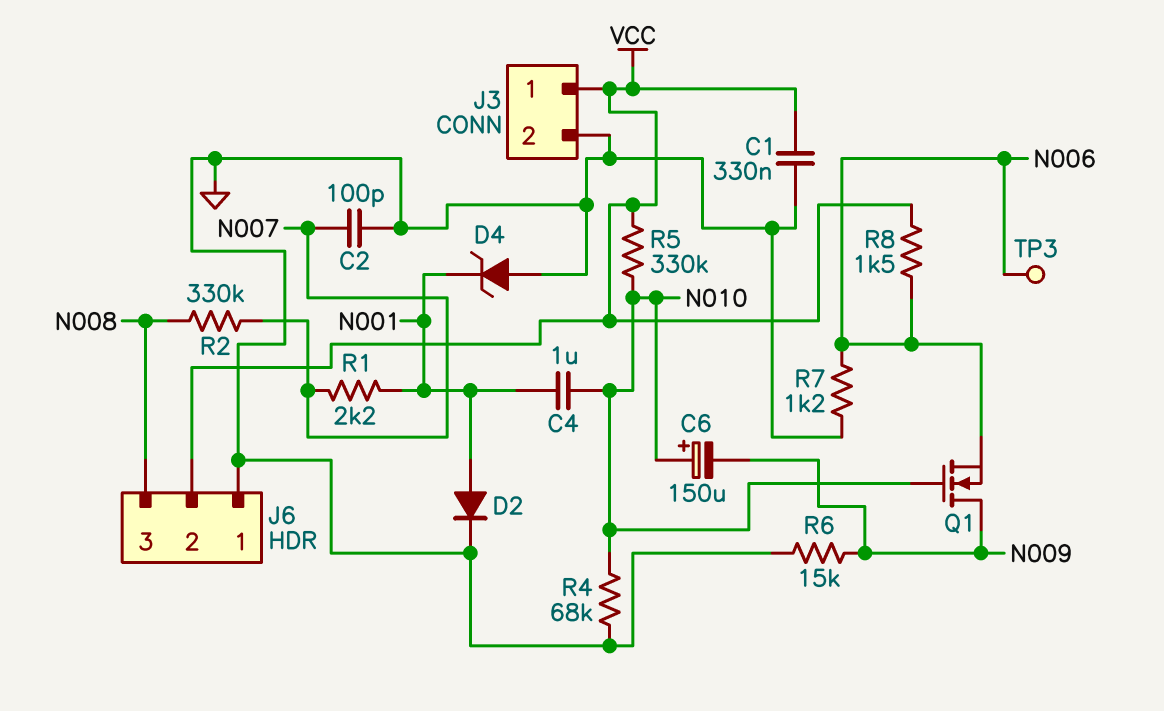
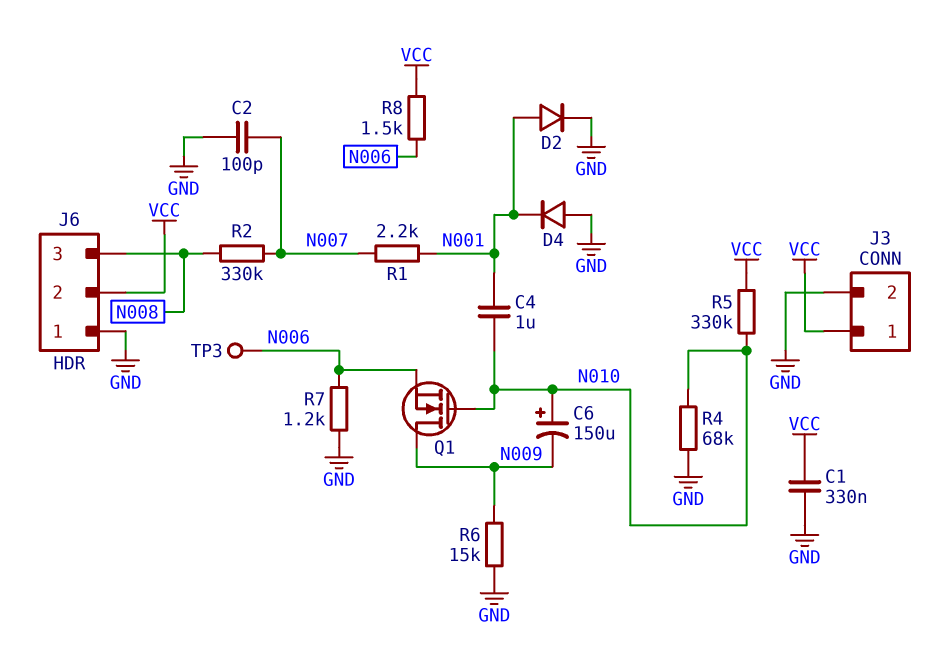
D4: zener (A GND, K N001) -> diode (A GND, K N001)

